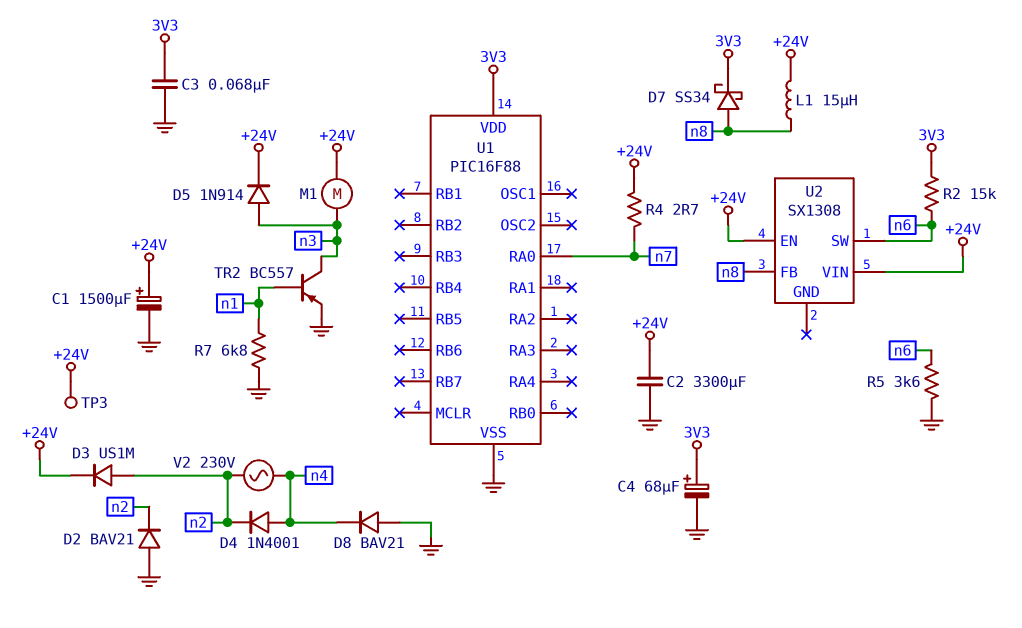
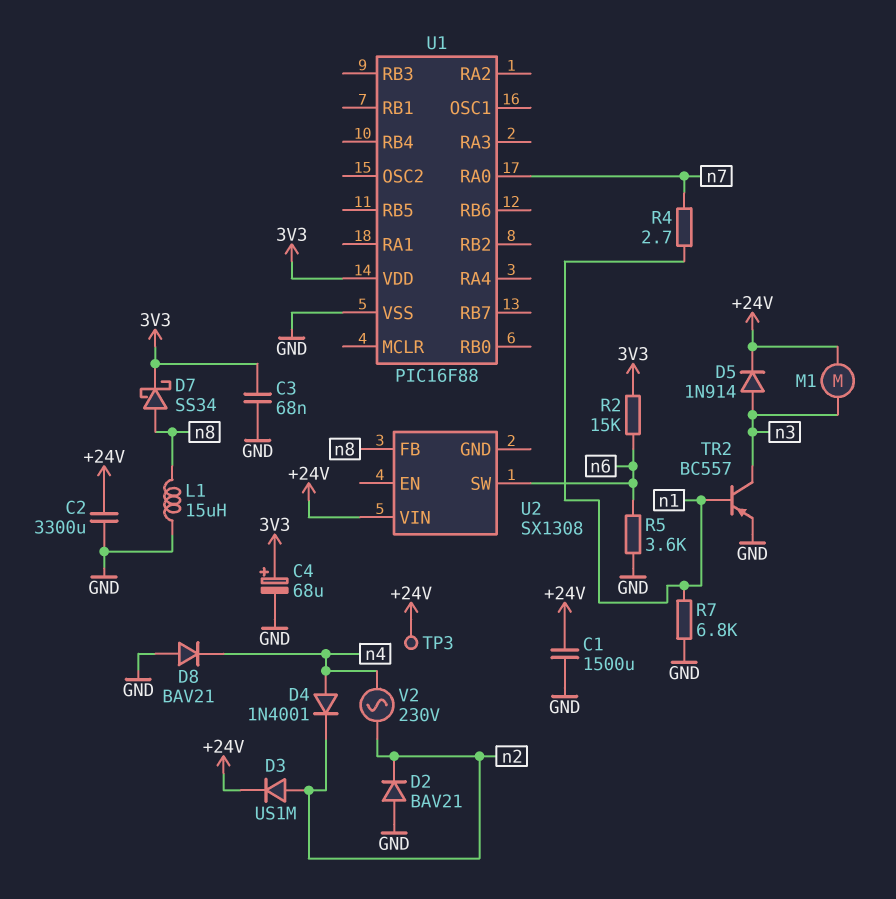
C1: 1500uF (plus +24V, minus GND) -> 1500uF (+24V, GND)
L1: 15uH (+24V, n8) -> 15uH (GND, n8)
R4: 2.7 (+24V, n7) -> 2.7 (n1, n7)
U2 pin EN: +24V -> none

